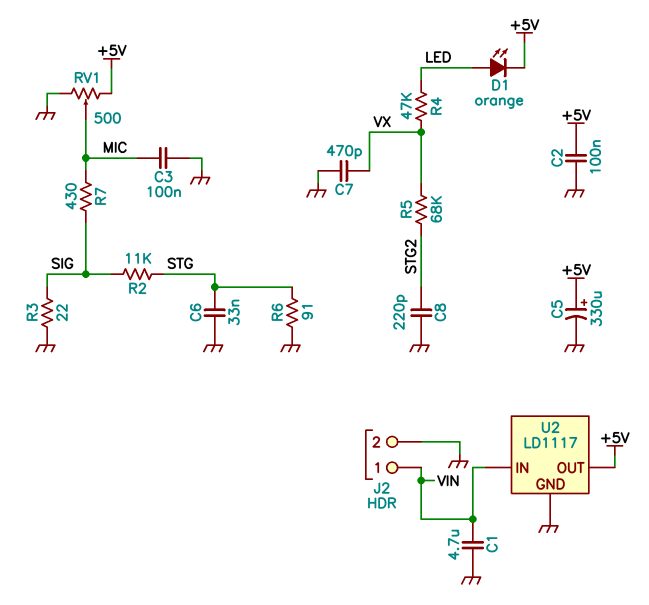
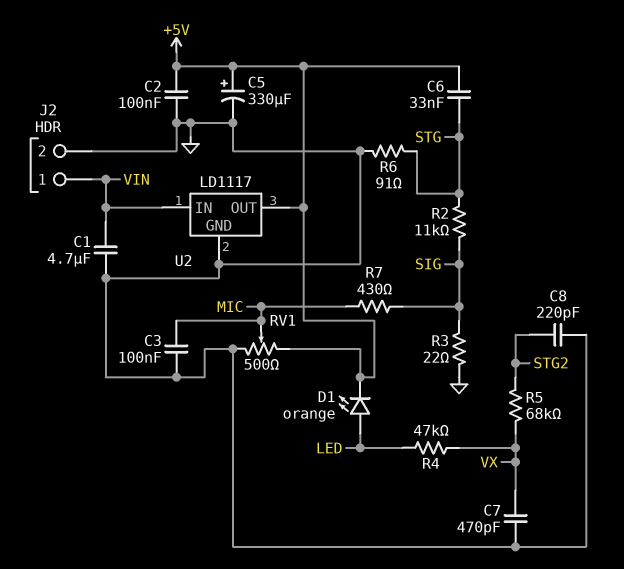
C6: 33nF (GND, STG) -> 33nF (+5V, STG)

